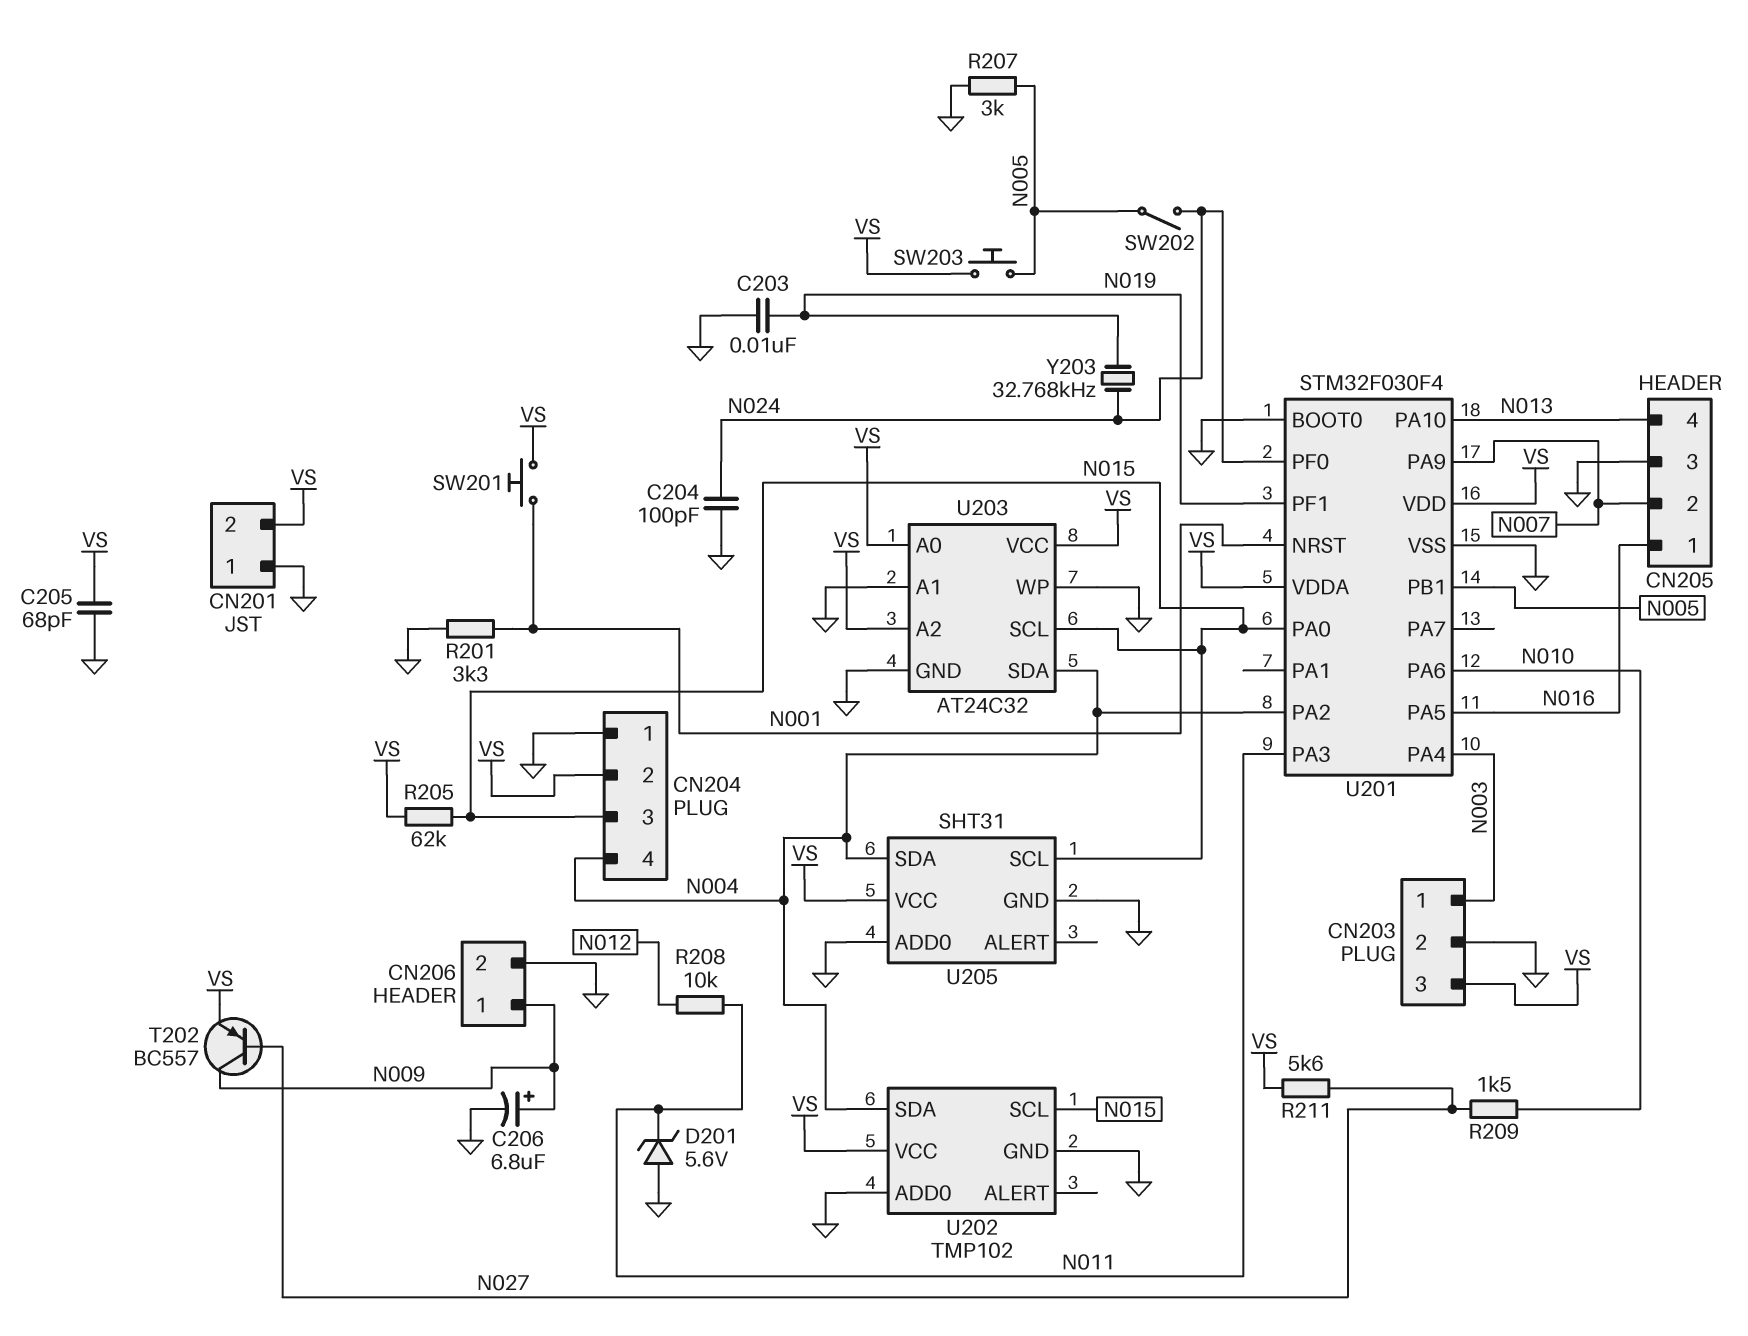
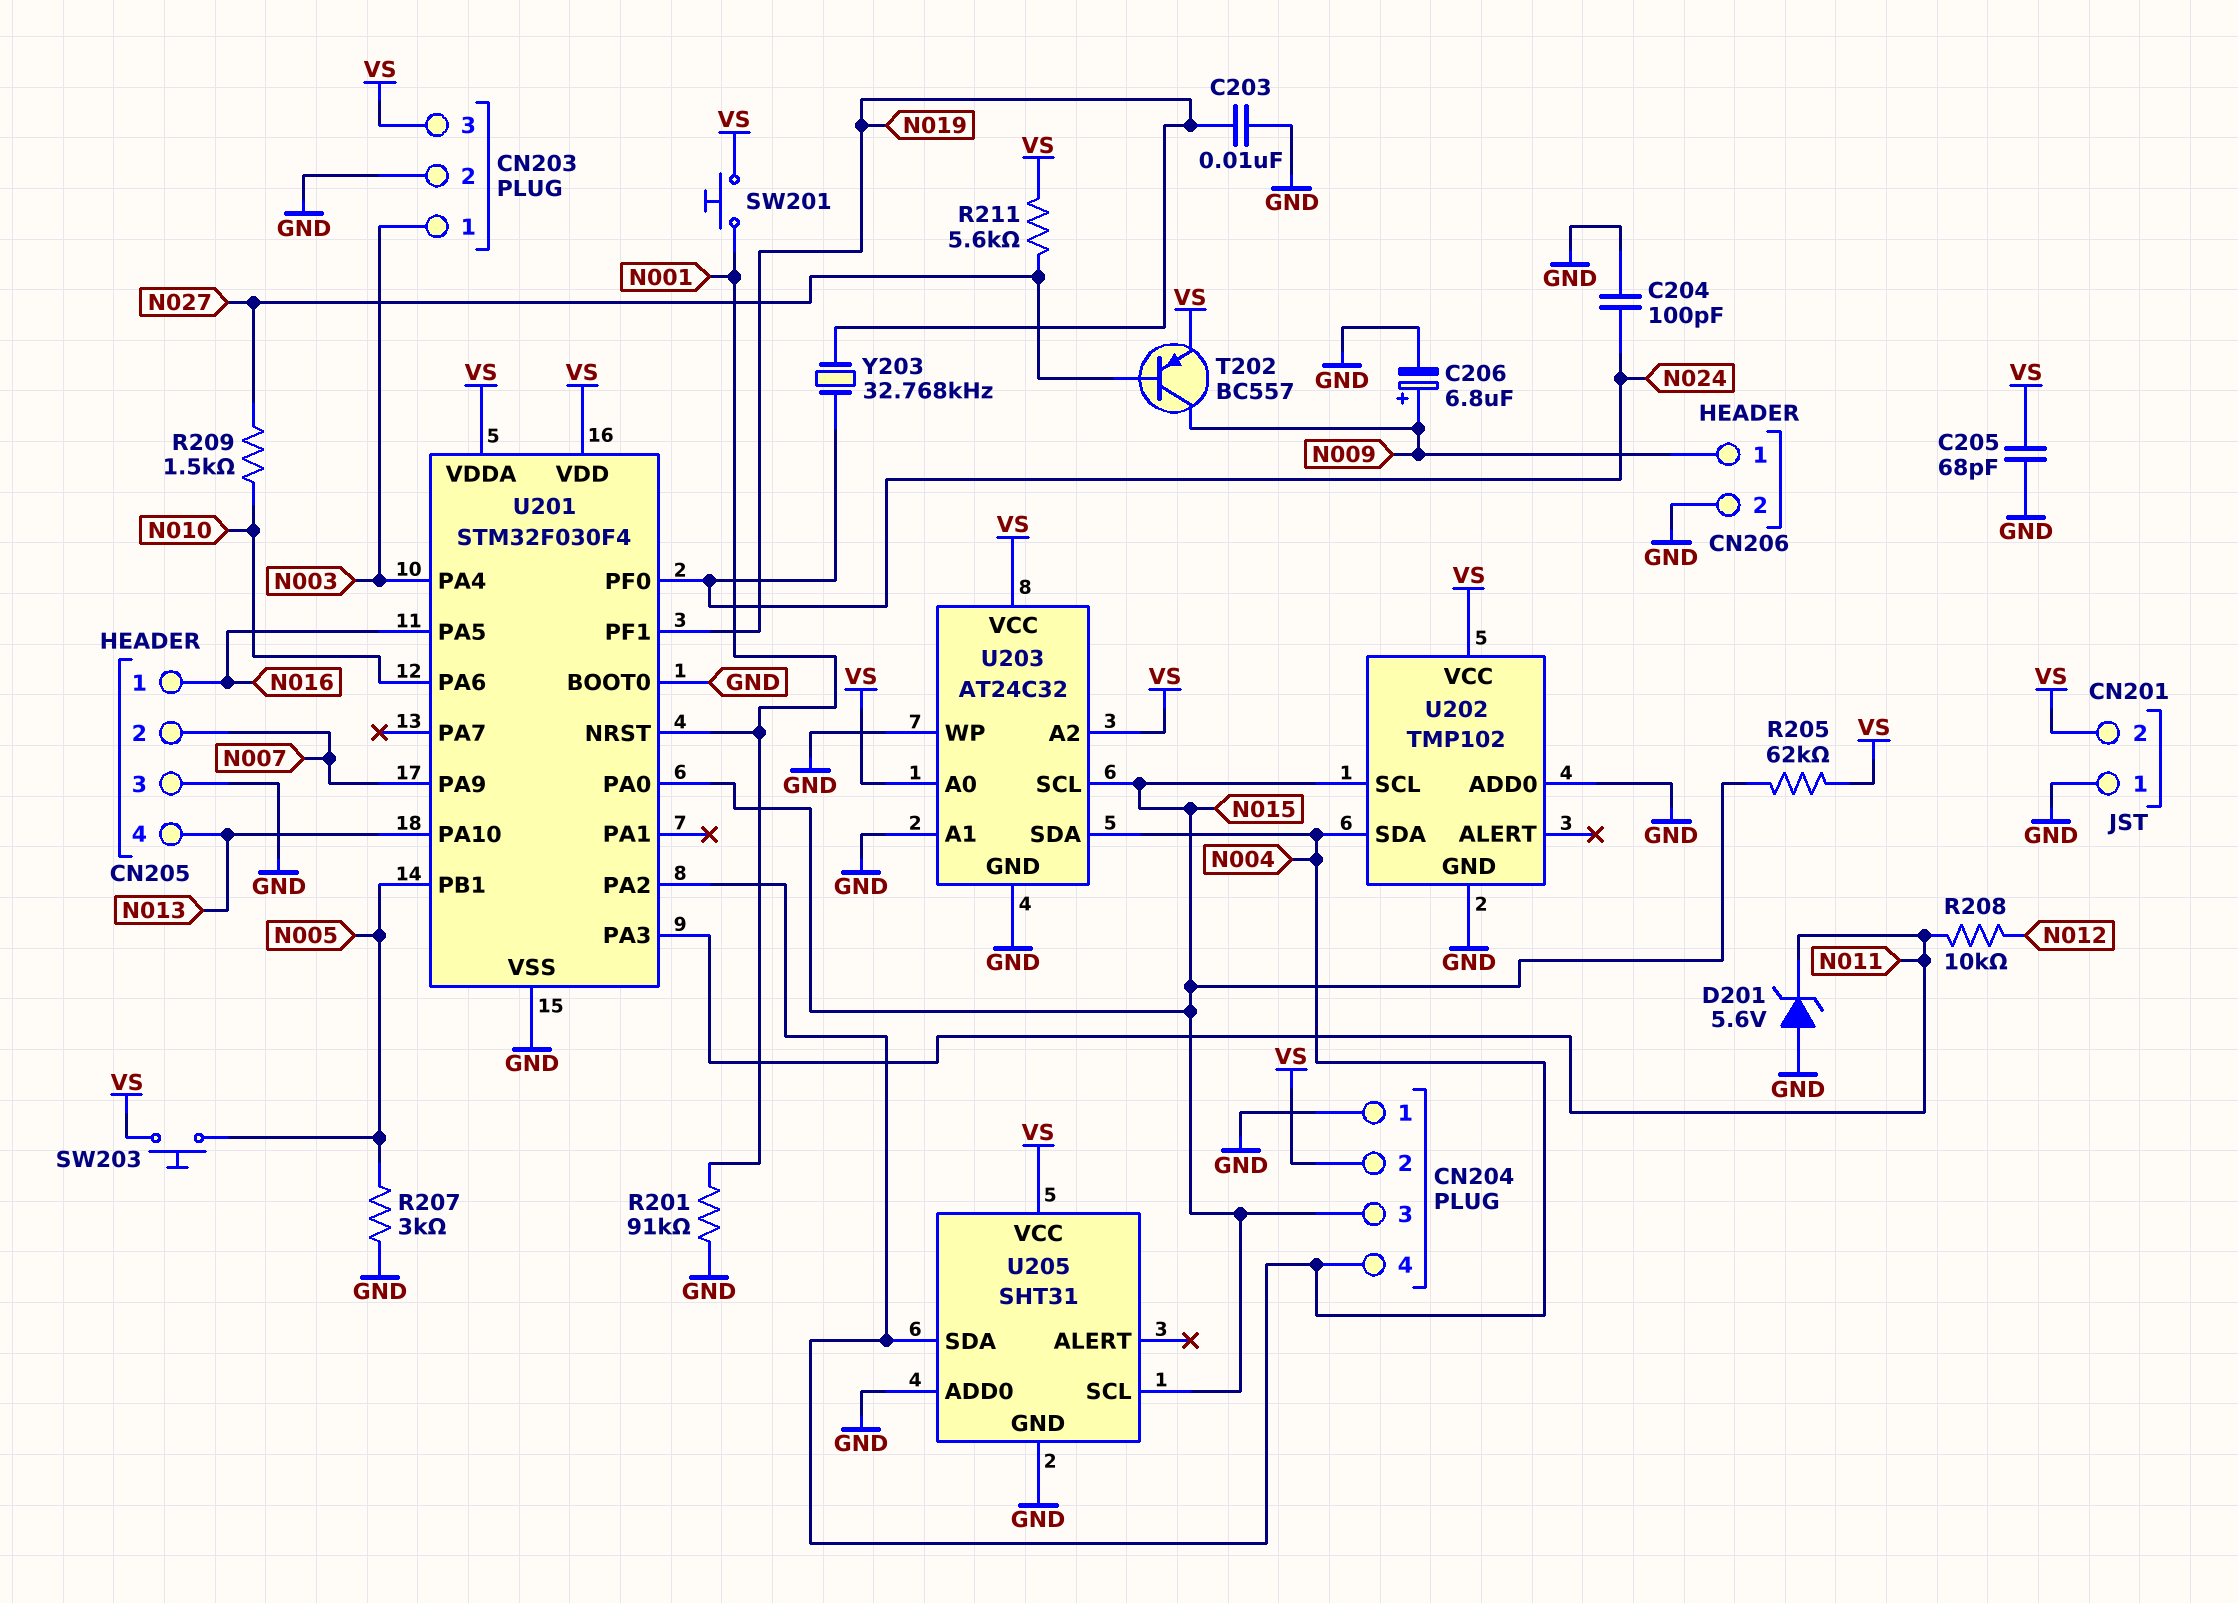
R201: 3.3k (GND, N001) -> 91k (GND, N001)
SW202: switch (N005, N024) -> none

